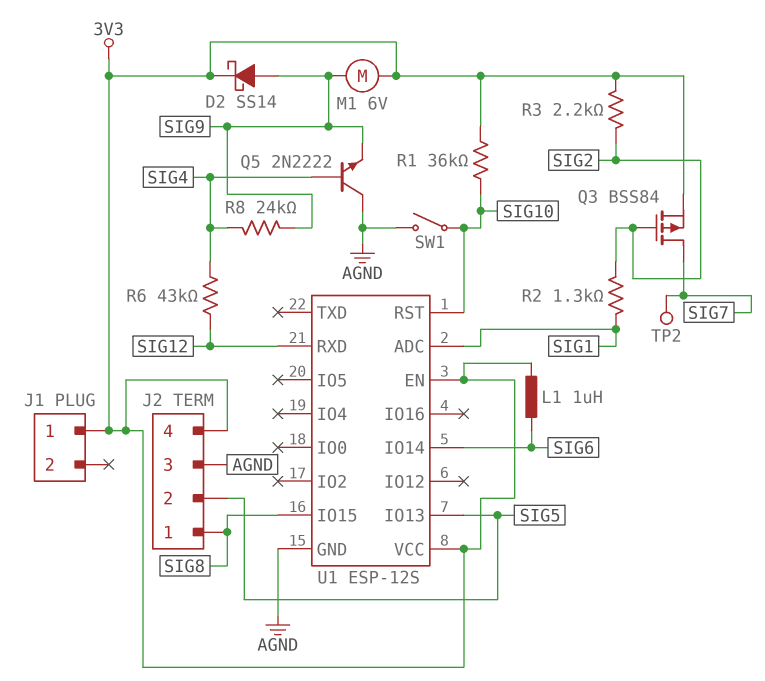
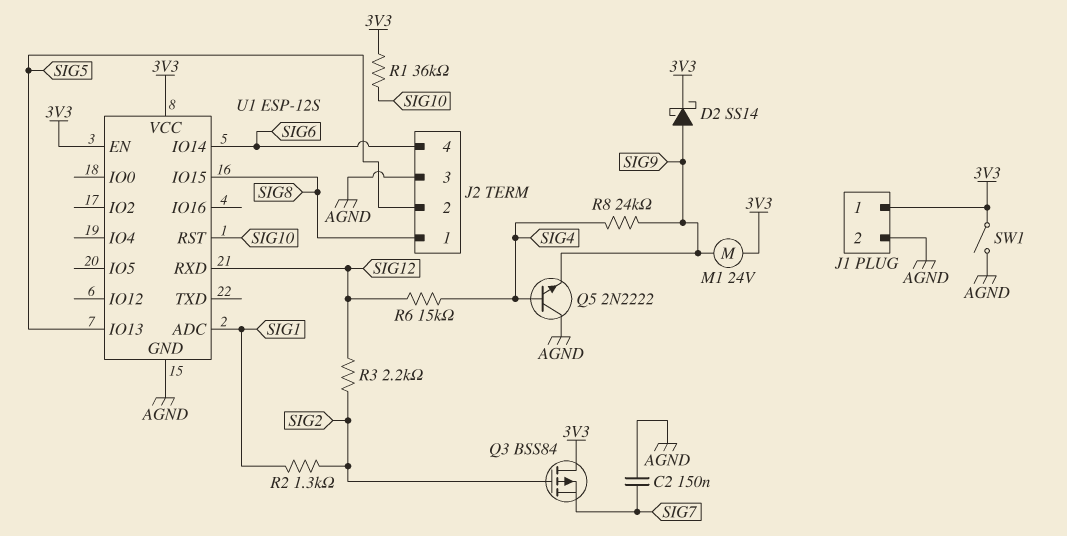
C2: none -> 150nF (AGND, SIG7)
J1 pin 2: none -> AGND
J2 pin 4: 3V3 -> SIG6
L1: 1uH (3V3, SIG6) -> none
M1: motor 6V (3V3, SIG9) -> motor 24V (3V3, SIG9)
Q3: PMOS BSS84 (G SIG2, D SIG7, S 3V3) -> PMOS BSS84 (G SIG2, D 3V3, S SIG7)
R3: 2.2k (3V3, SIG2) -> 2.2k (SIG2, SIG12)
R6: 43k (SIG4, SIG12) -> 15k (SIG4, SIG12)
SW1: switch (AGND, SIG10) -> switch (3V3, AGND)
TP2: test point (SIG7) -> none

